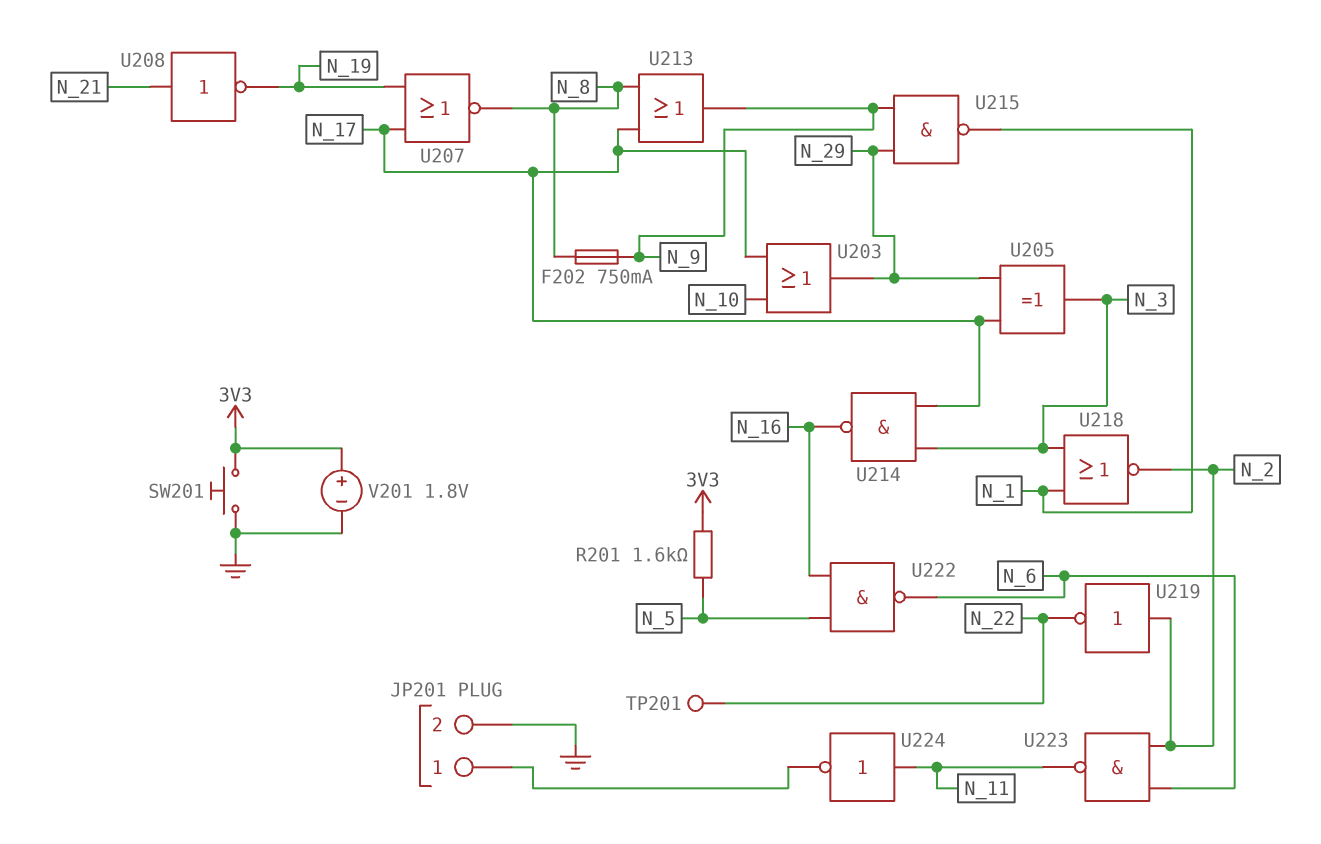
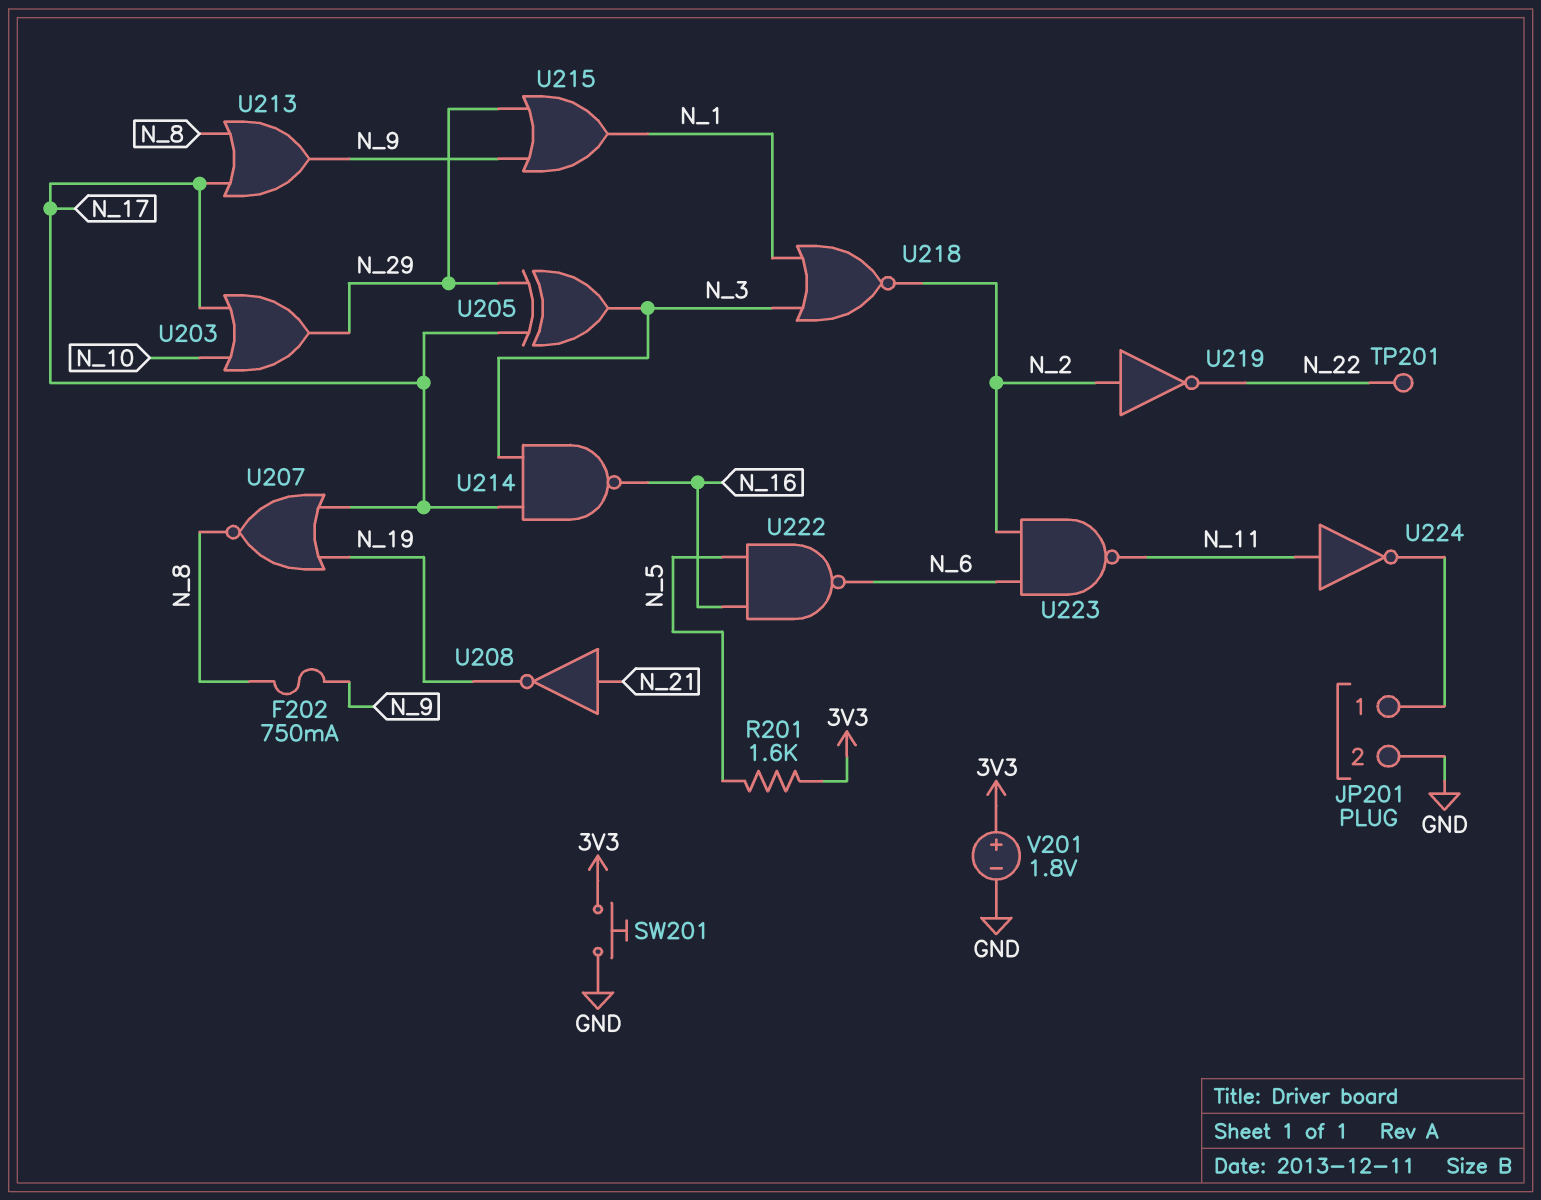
U215: NAND (in N_9, in N_29, out N_1) -> OR (in N_9, in N_29, out N_1)

